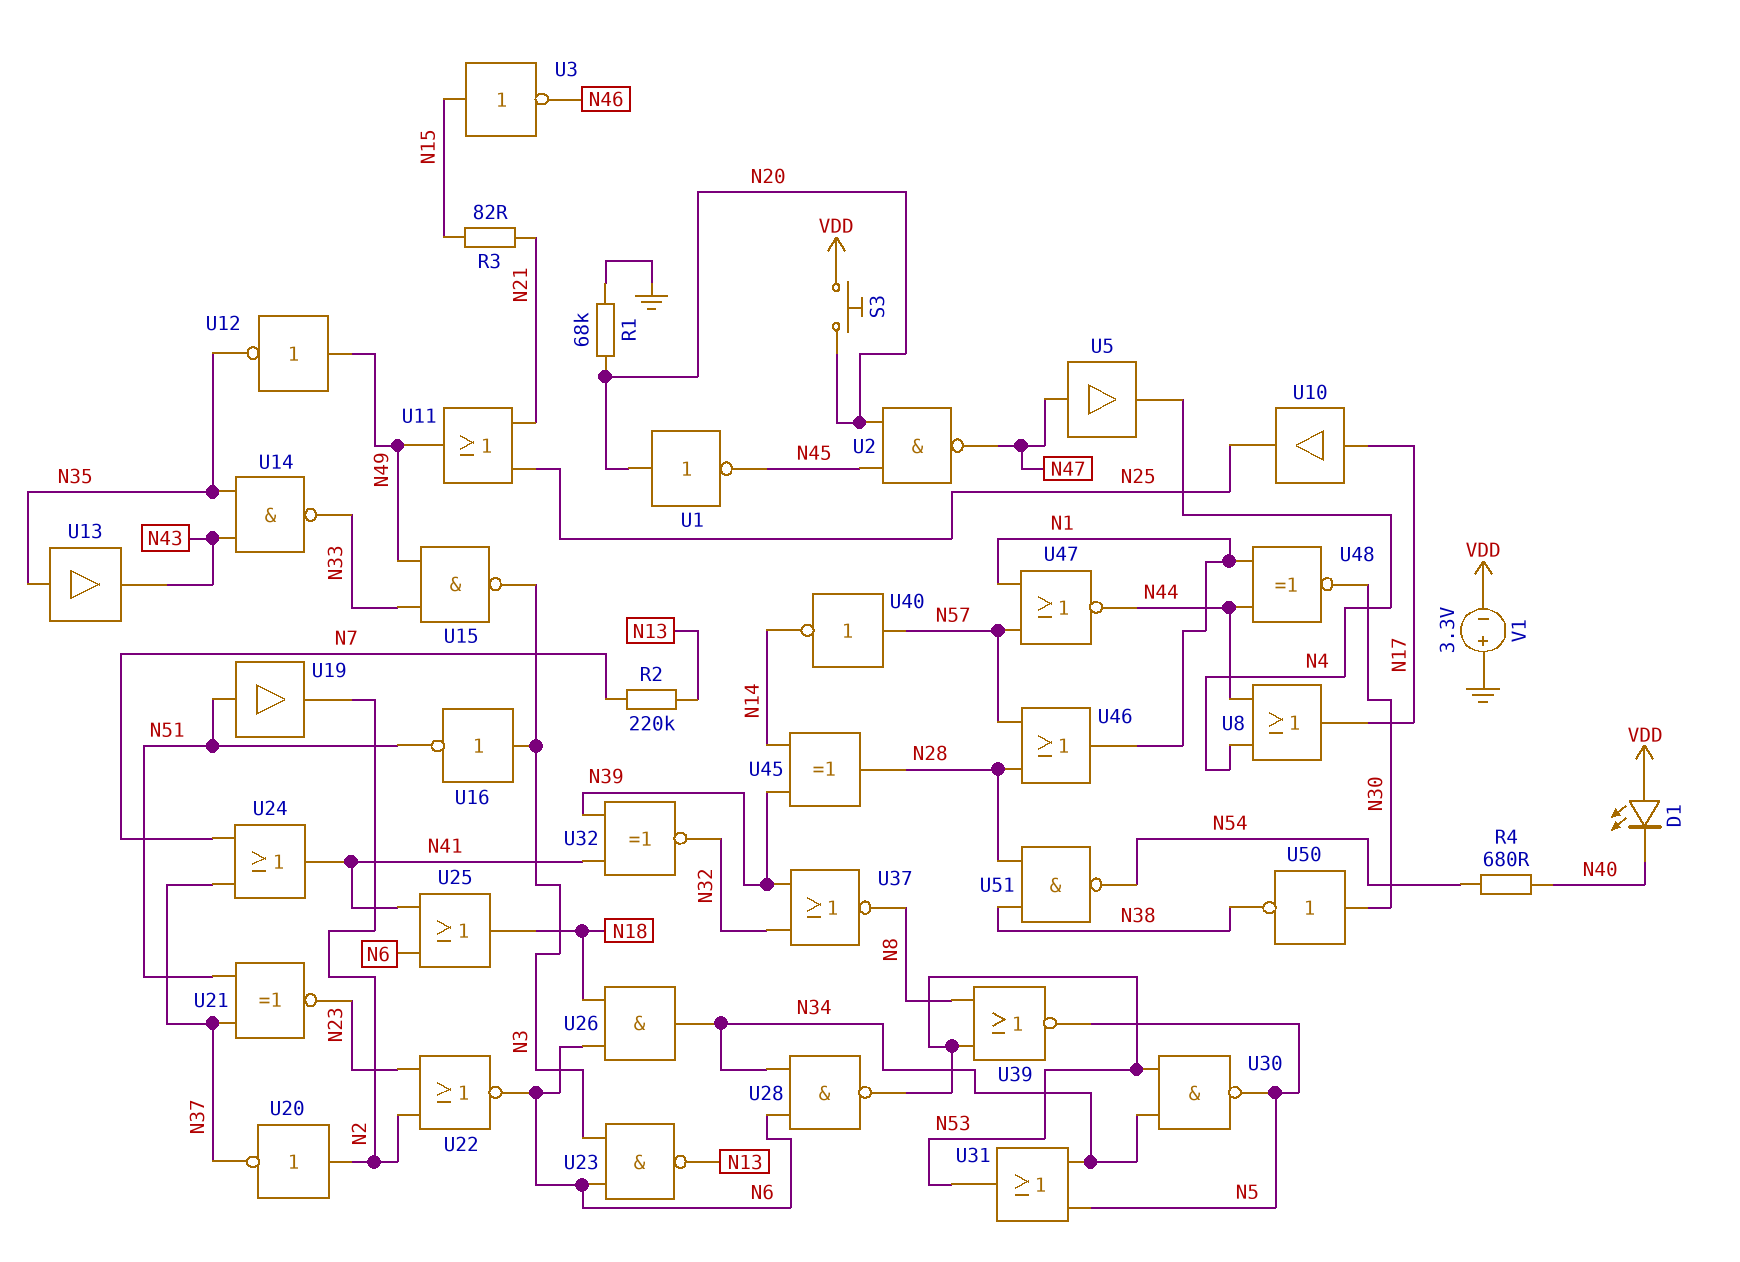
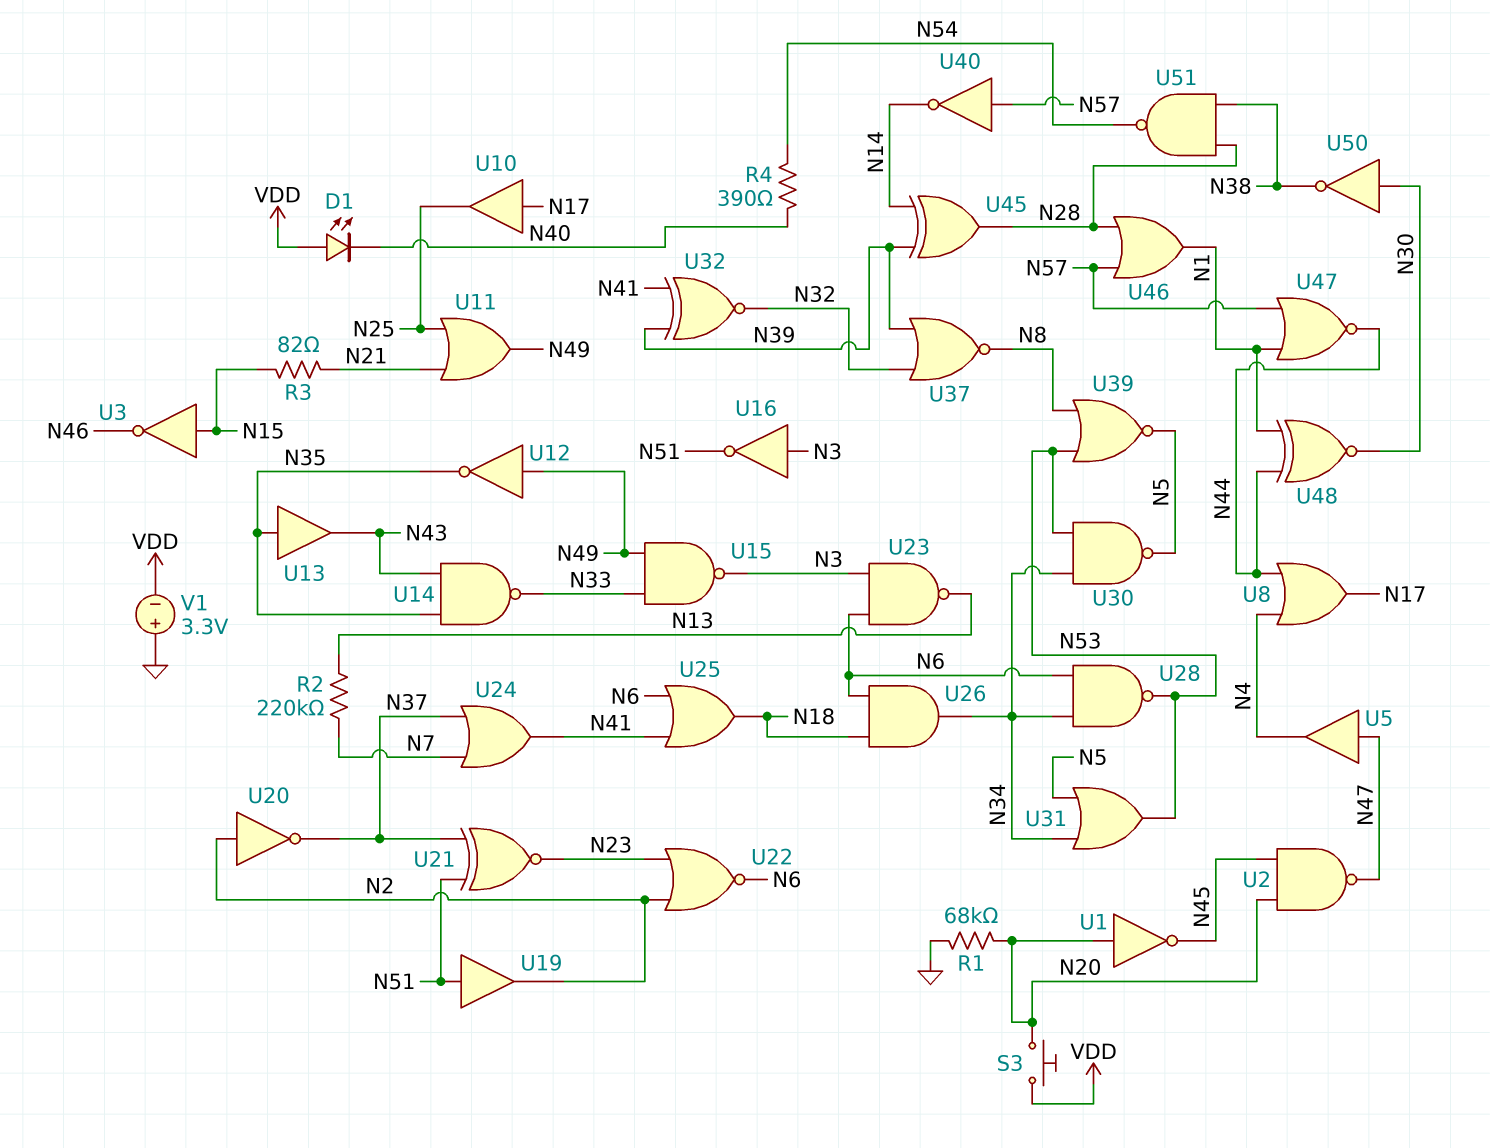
R4: 680 (N40, N54) -> 390 (N40, N54)

